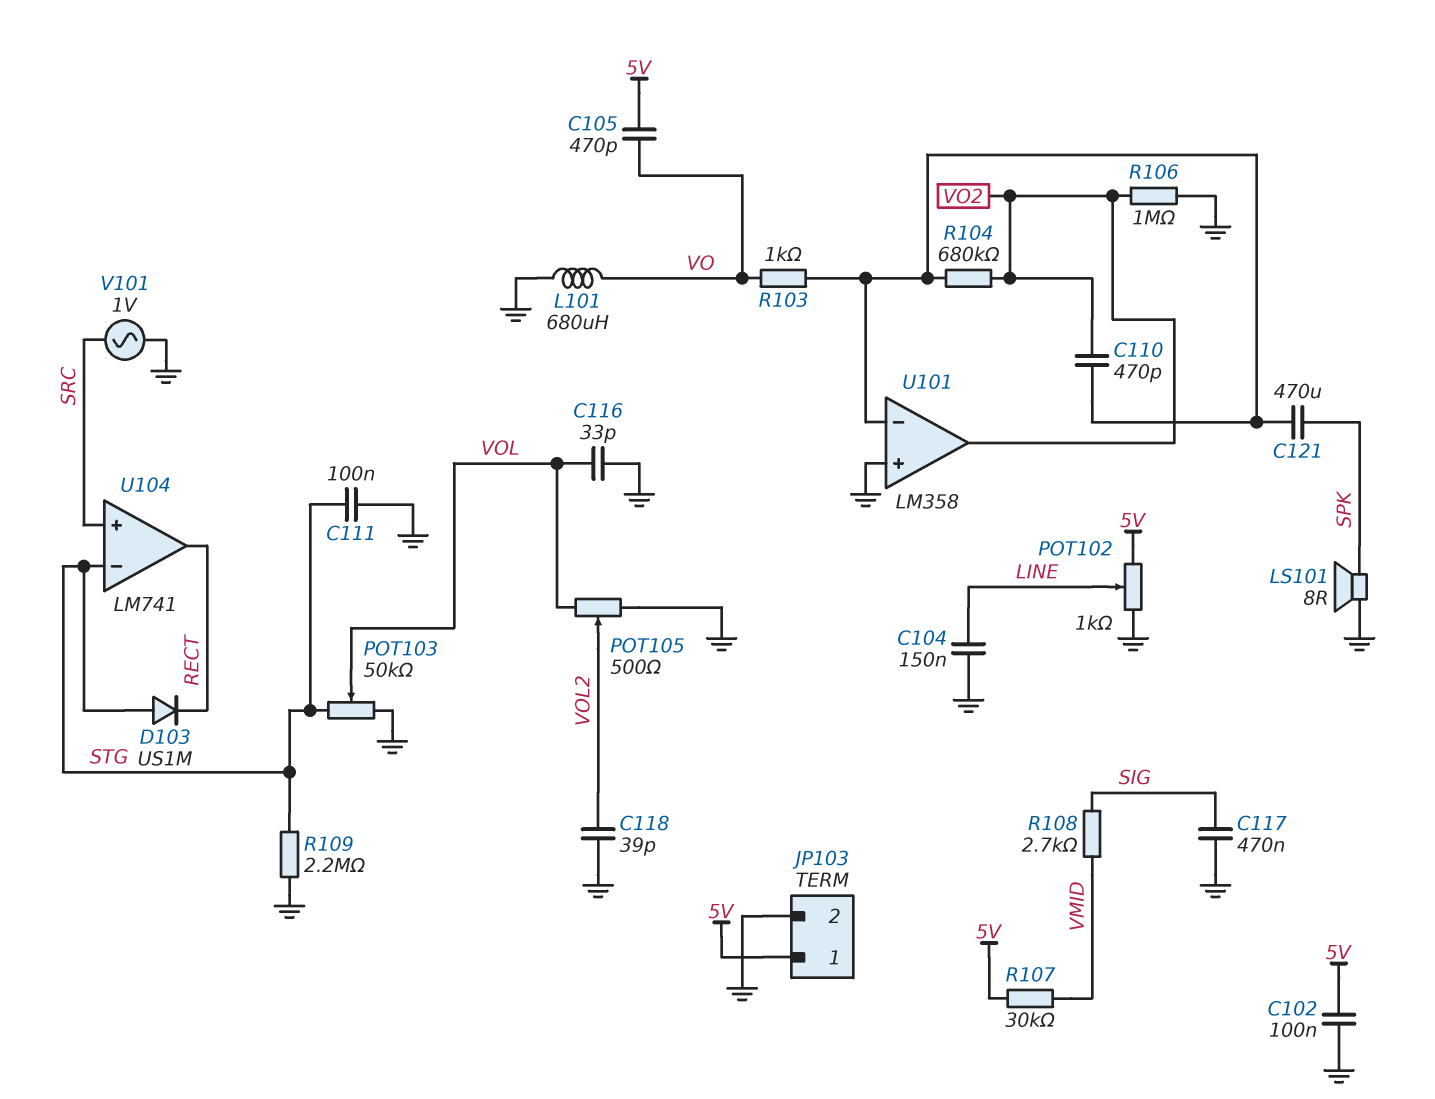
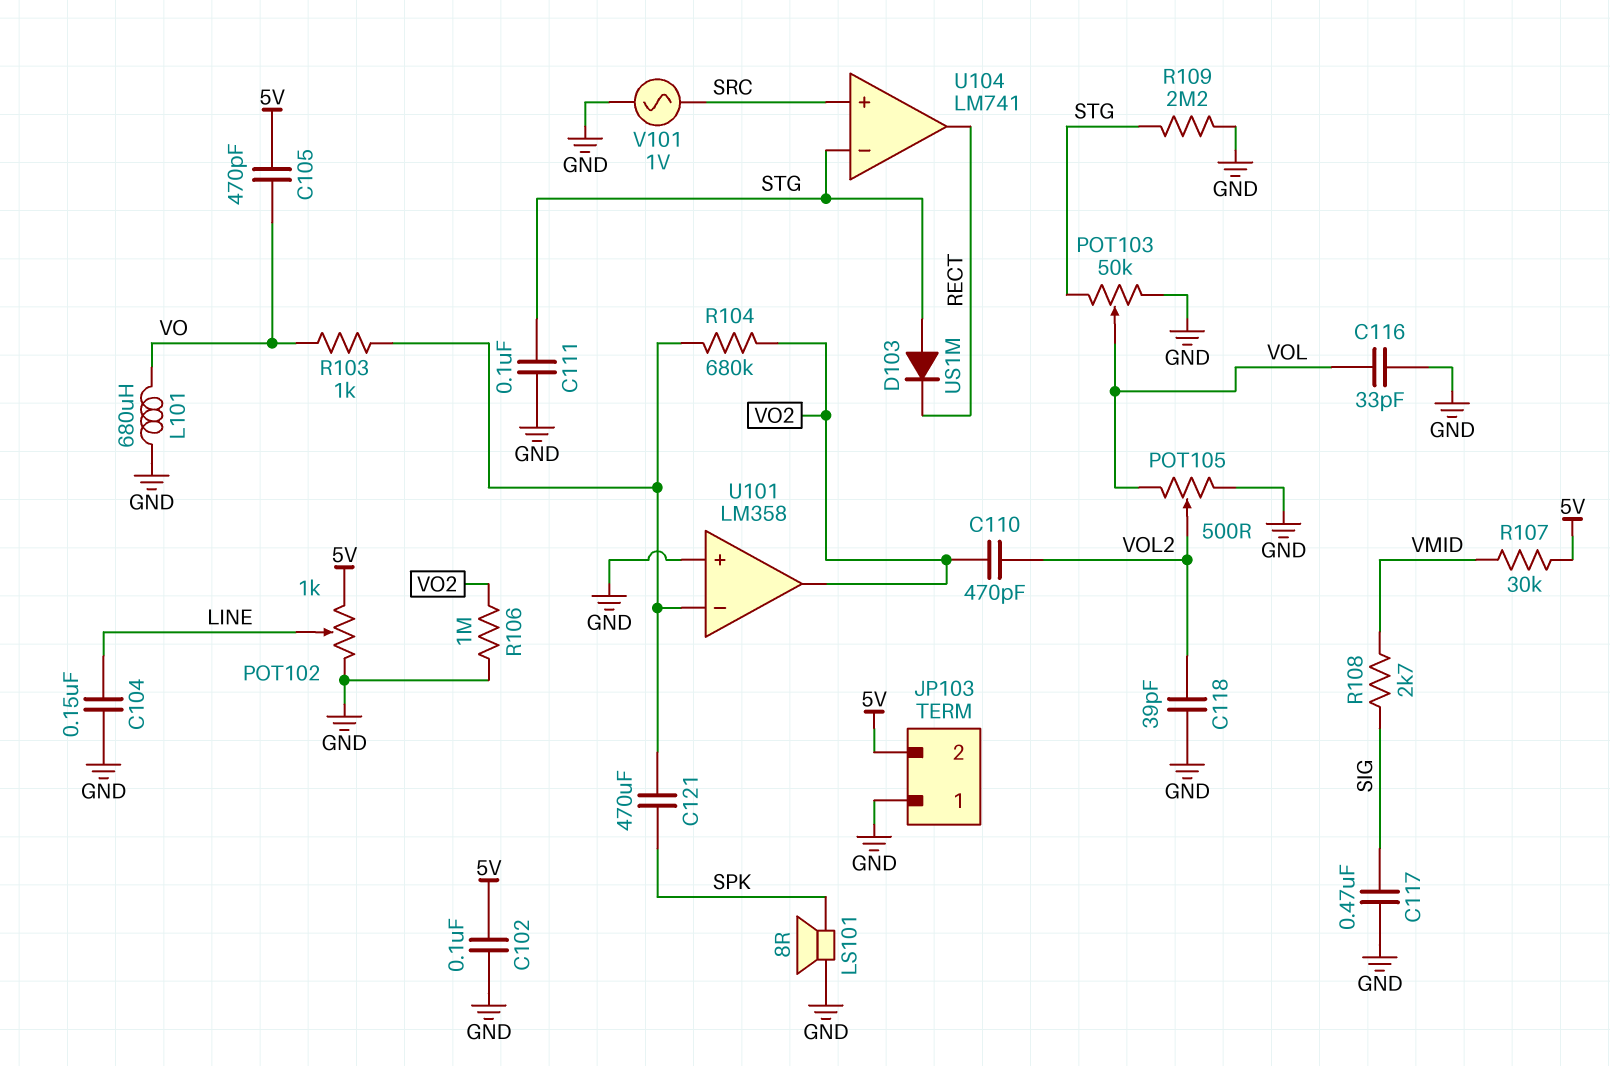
C110: 470pF (U101/in-, VO2) -> 470pF (VO2, VOL2)
JP103 pin 1: 5V -> GND
JP103 pin 2: GND -> 5V

